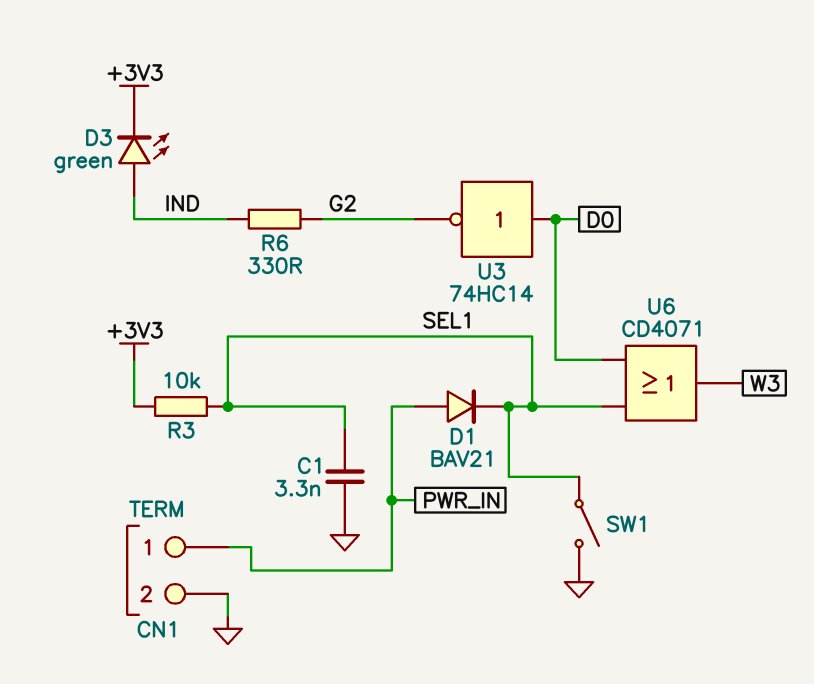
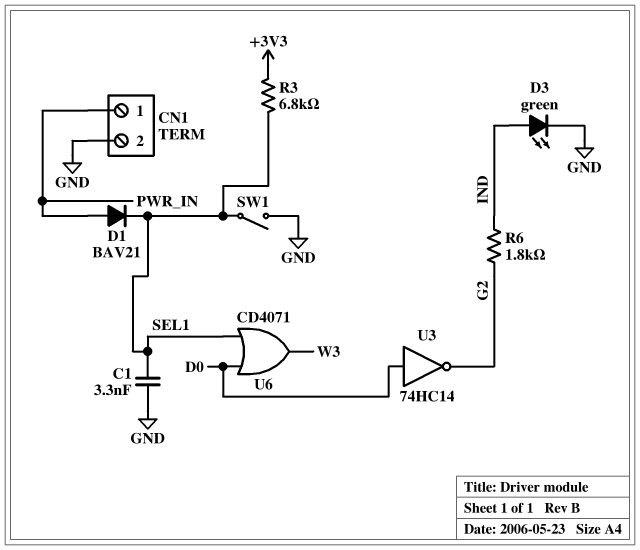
D3: LED green (A IND, K +3V3) -> LED green (A IND, K GND)
R3: 10k (+3V3, SEL1) -> 6.8k (+3V3, SEL1)
R6: 330 (G2, IND) -> 1.8k (G2, IND)

